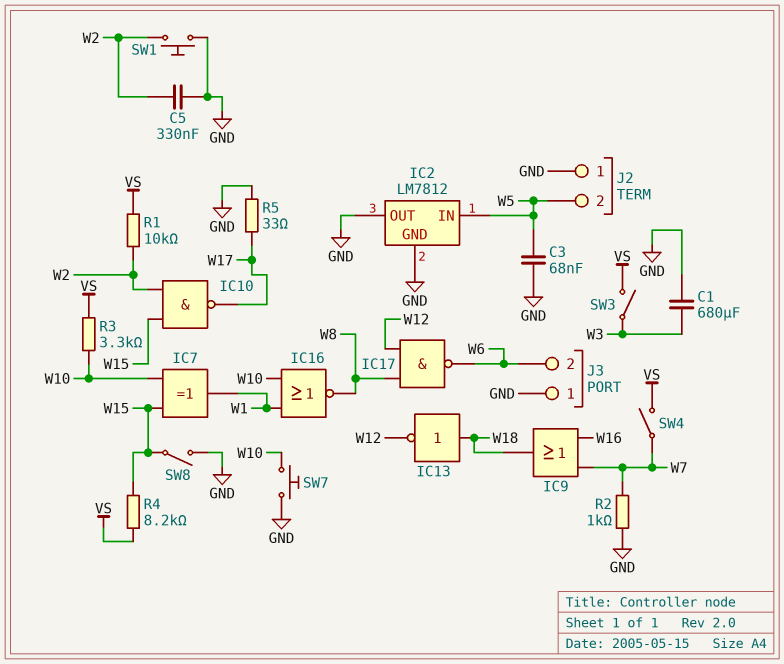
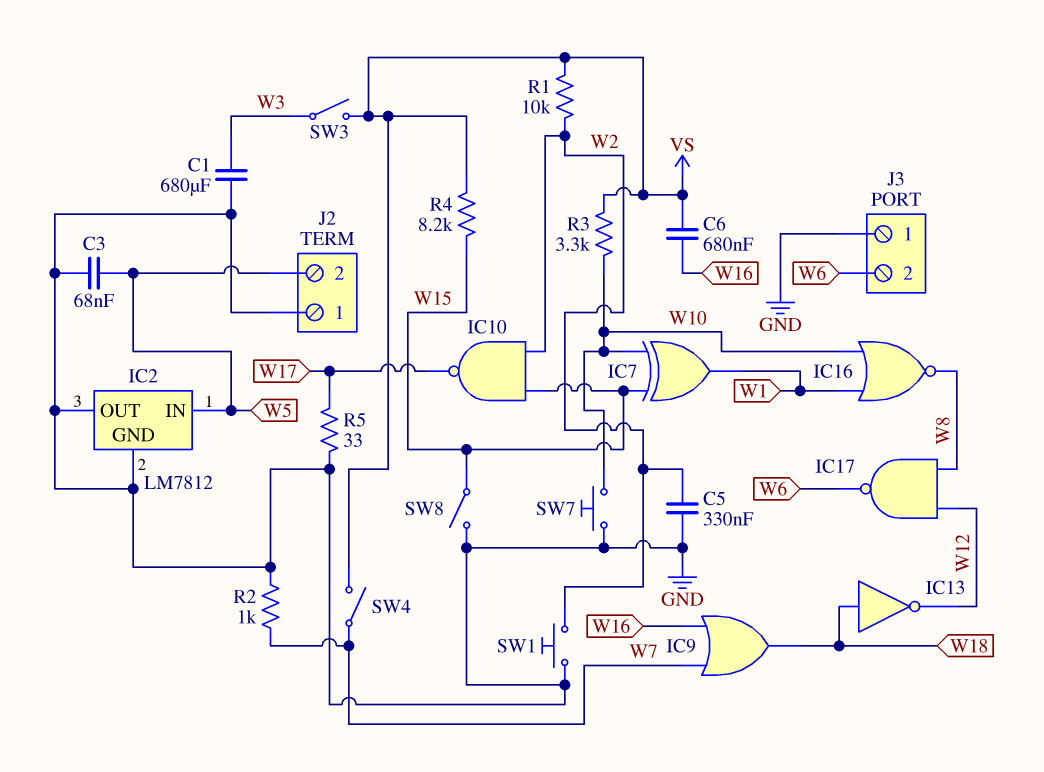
C6: none -> 680nF (VS, W16)

